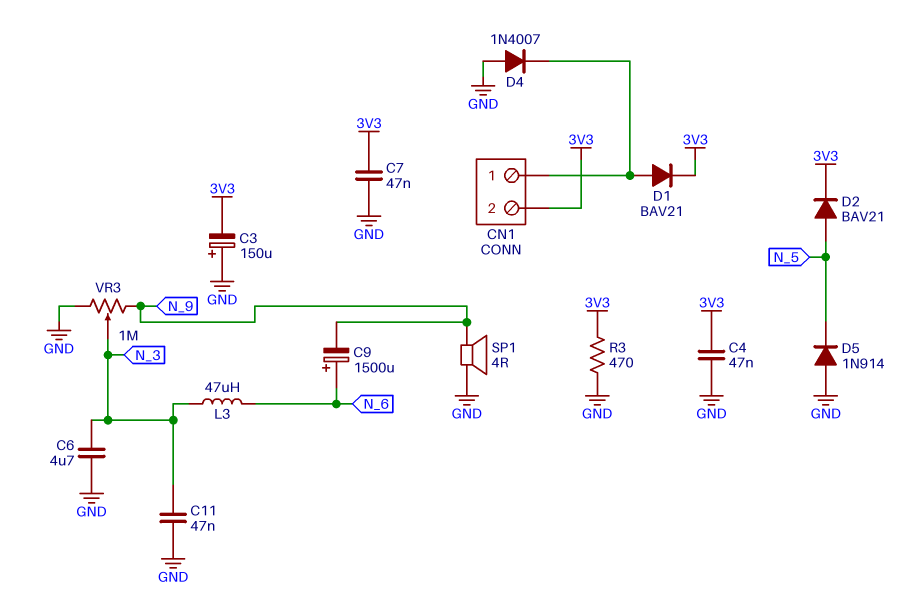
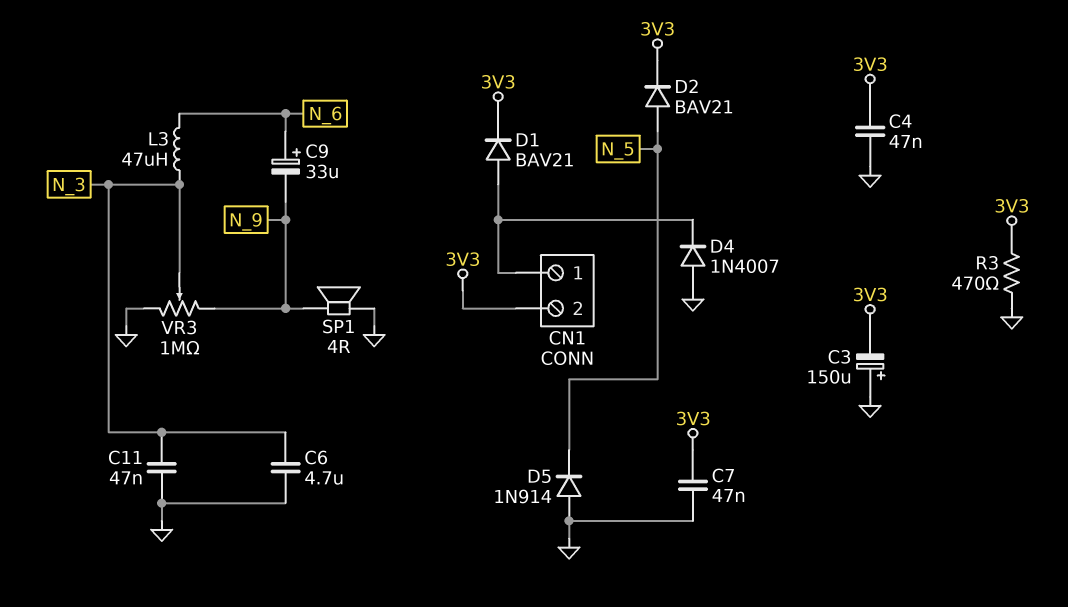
C9: 1500uF (plus N_6, minus N_9) -> 33uF (plus N_6, minus N_9)

